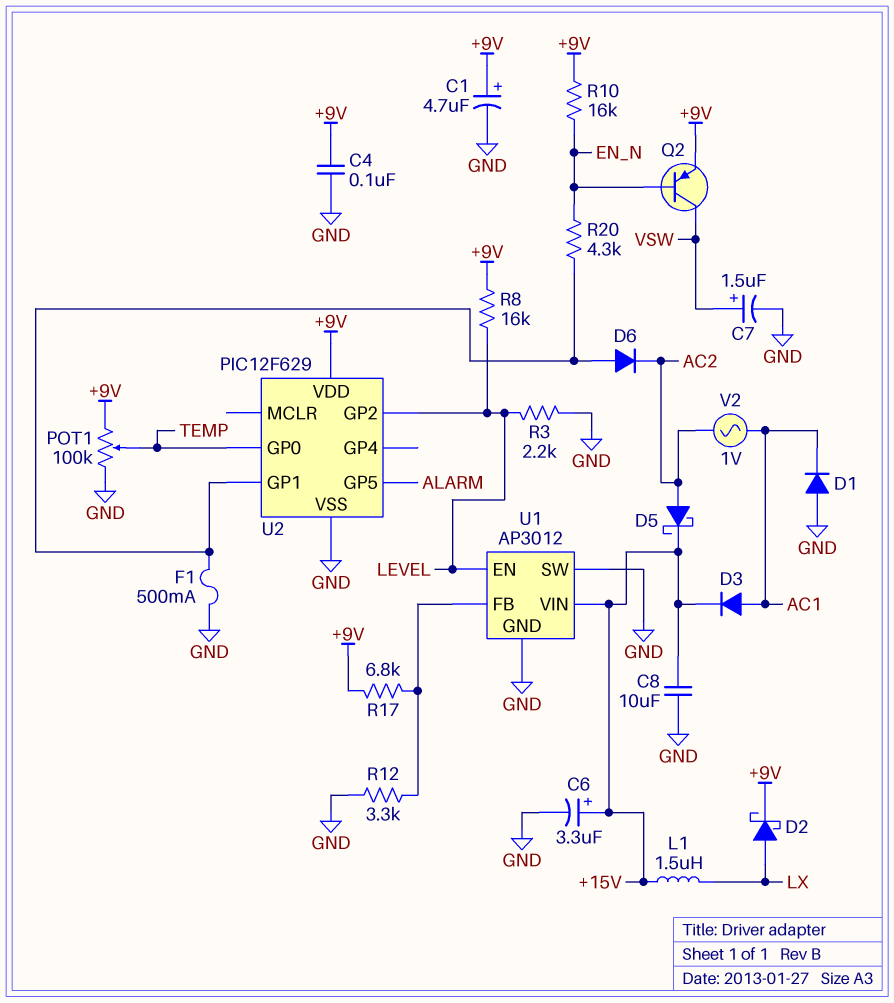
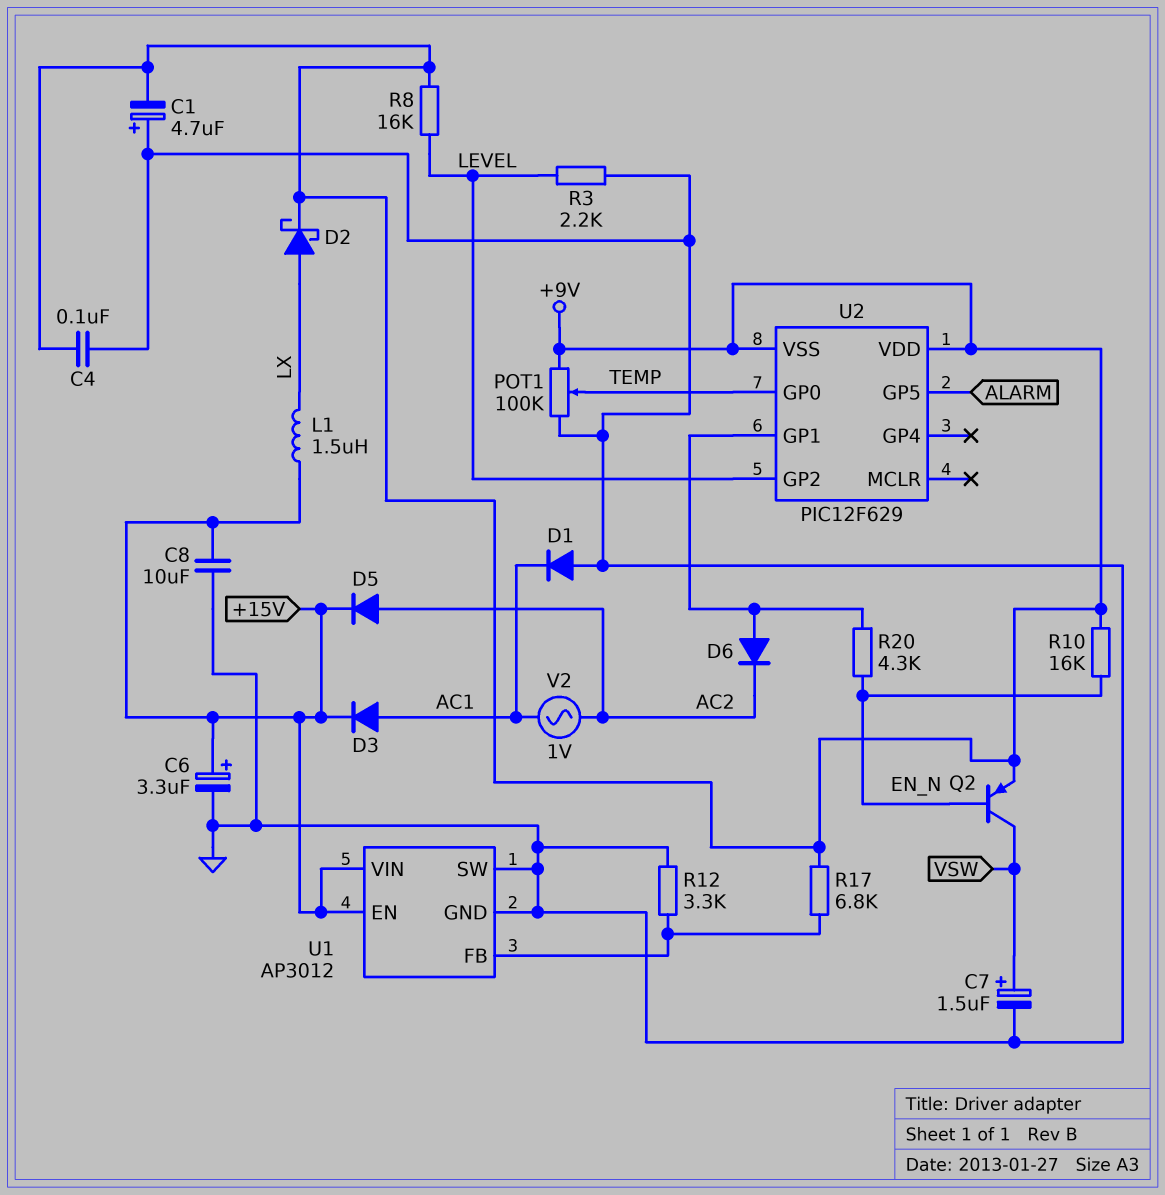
C1: 4.7uF (plus +9V, minus GND) -> 4.7uF (plus GND, minus +9V)
D5: schottky (A AC2, K +15V) -> diode (A AC2, K +15V)
F1: 500mA (GND, U2/GP1) -> none
U1 pin EN: LEVEL -> +15V
U2 pin VSS: GND -> +9V

